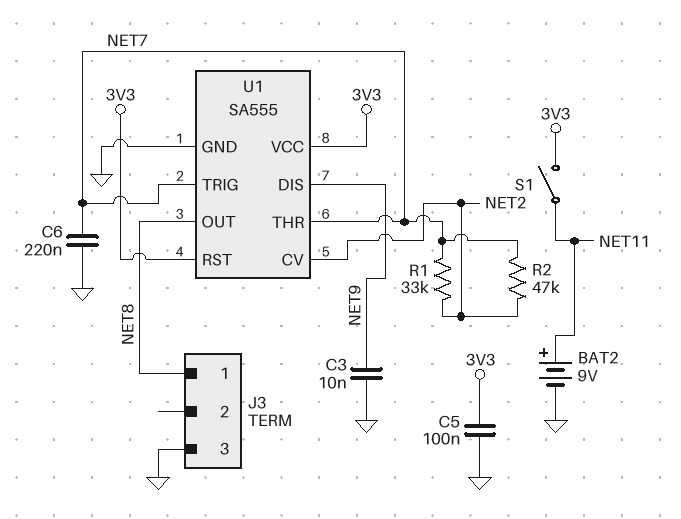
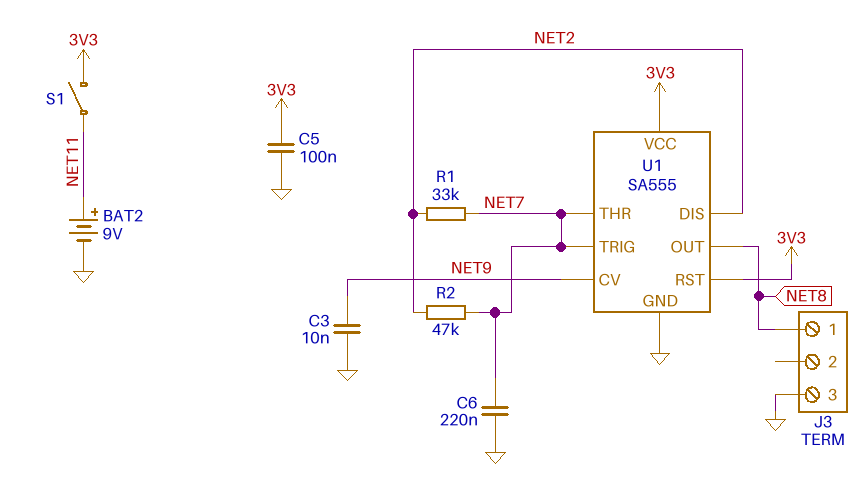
U1 pin CV: NET2 -> NET9
U1 pin DIS: NET9 -> NET2

